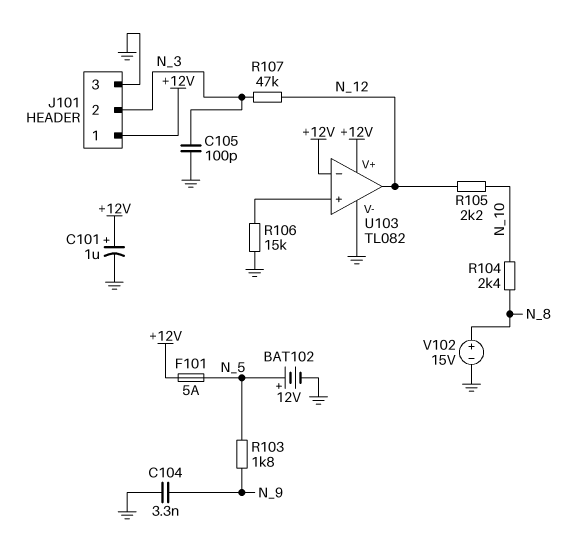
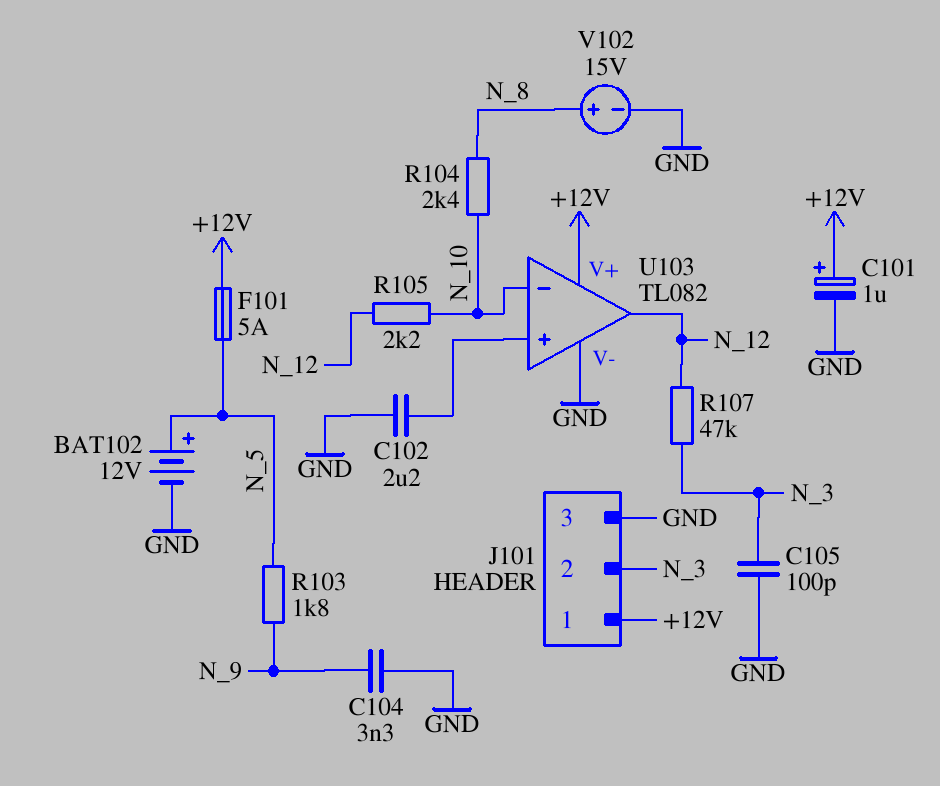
C102: none -> 2.2uF (GND, U103/in+)
R106: 15k (GND, U103/in+) -> none
U103 pin in-: +12V -> N_10

